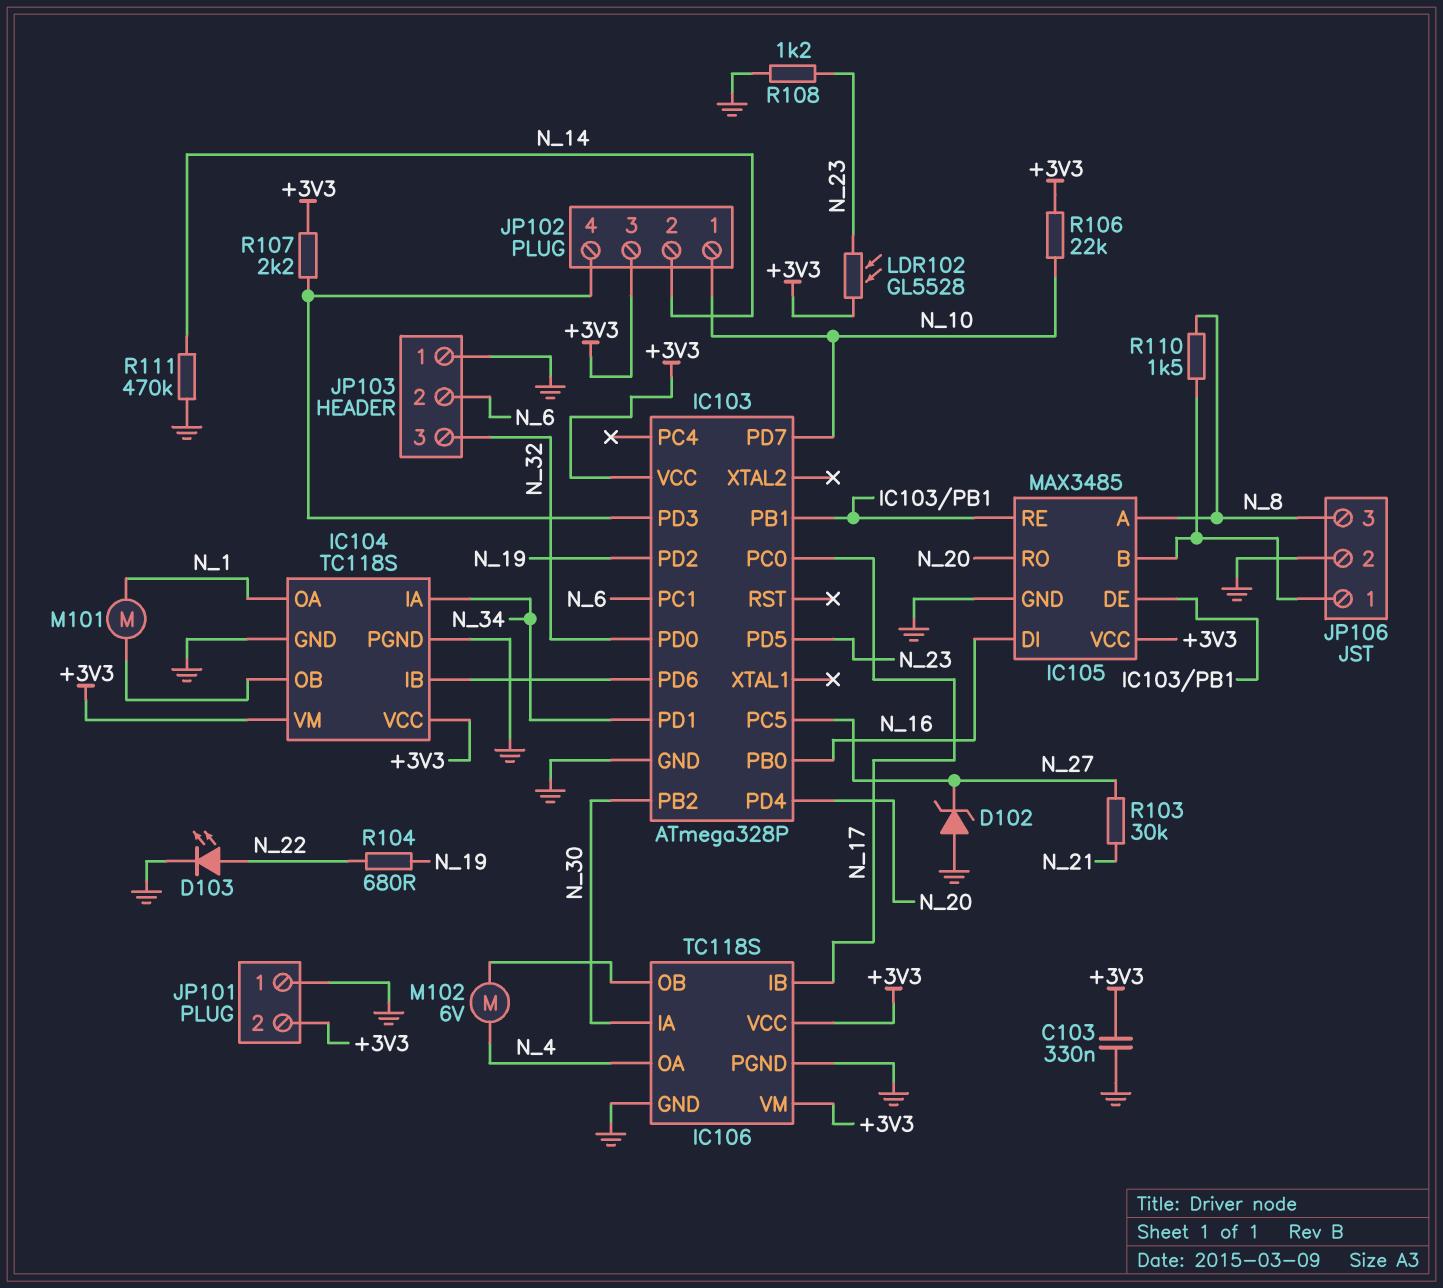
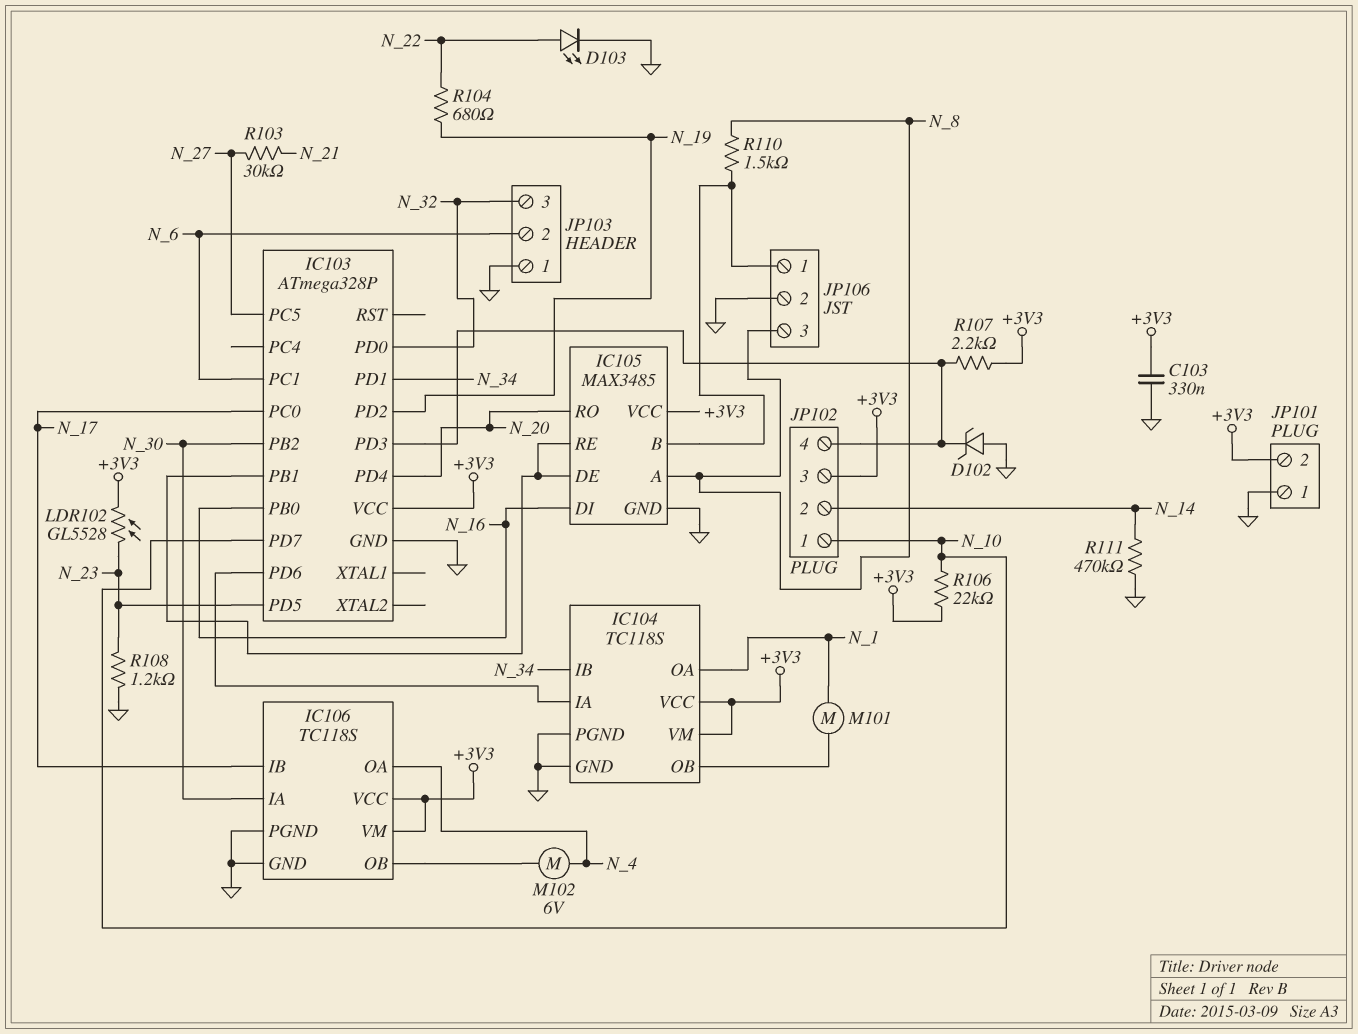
D102: zener (A GND, K N_27) -> zener (A GND, K IC103/PD3)
IC104 pin IA: N_34 -> IC103/PD6
IC104 pin IB: IC103/PD6 -> N_34

